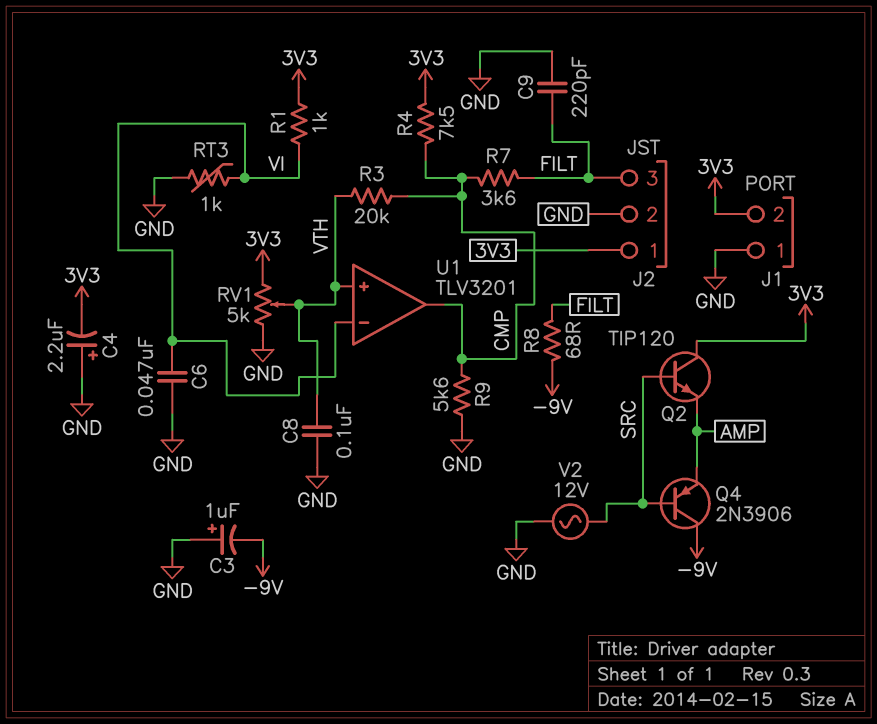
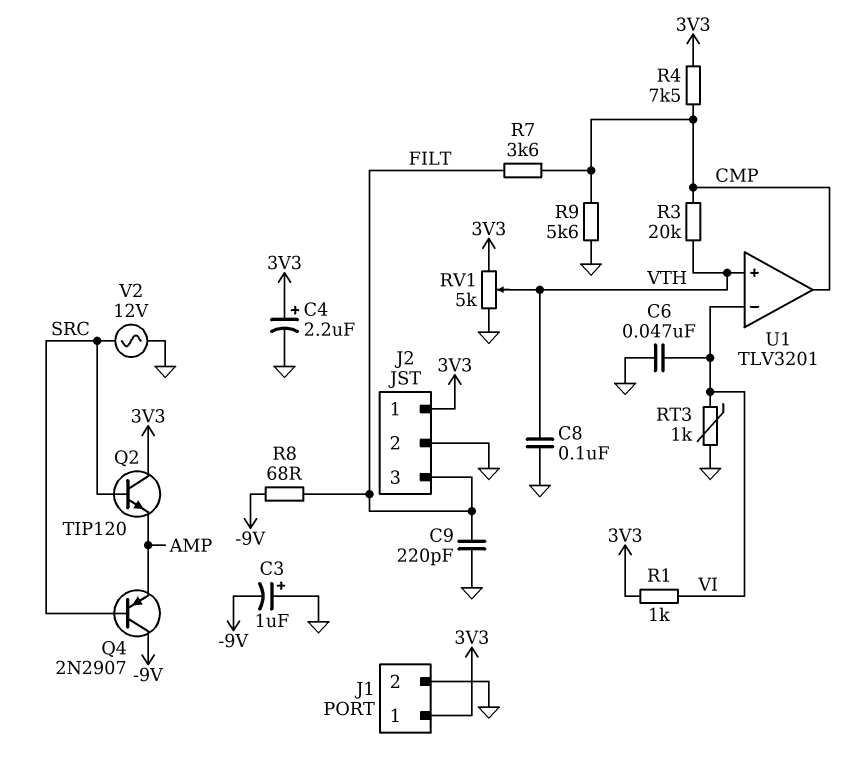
C4: 2.2uF (plus GND, minus 3V3) -> 2.2uF (plus 3V3, minus GND)
J1 pin 1: GND -> 3V3
J1 pin 2: 3V3 -> GND
Q4: PNP 2N3906 (B SRC, C -9V, E AMP) -> PNP 2N2907 (B SRC, C -9V, E AMP)

